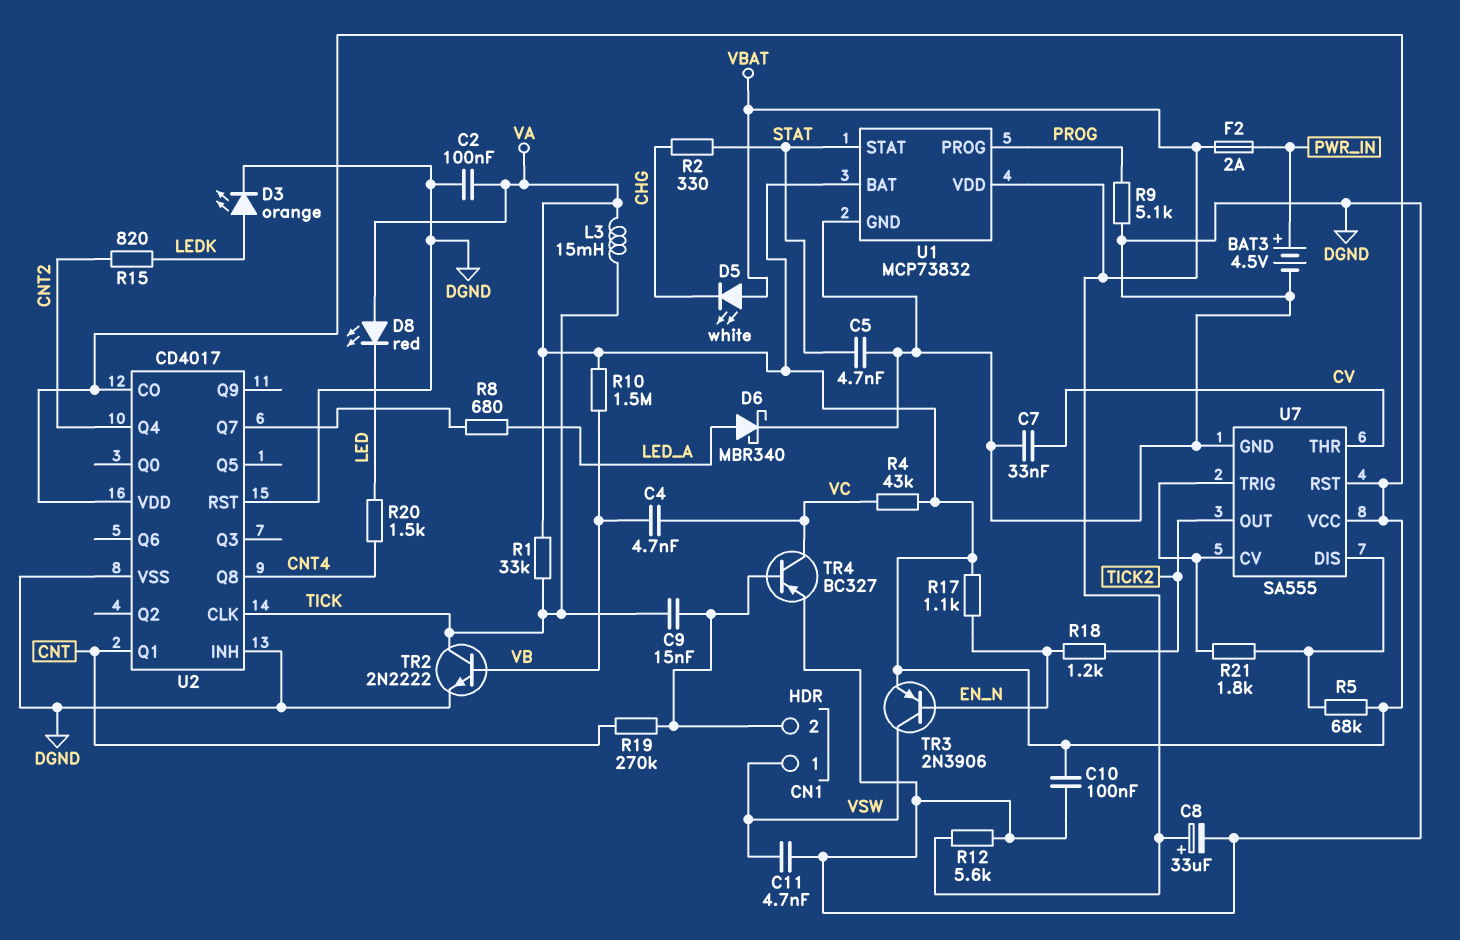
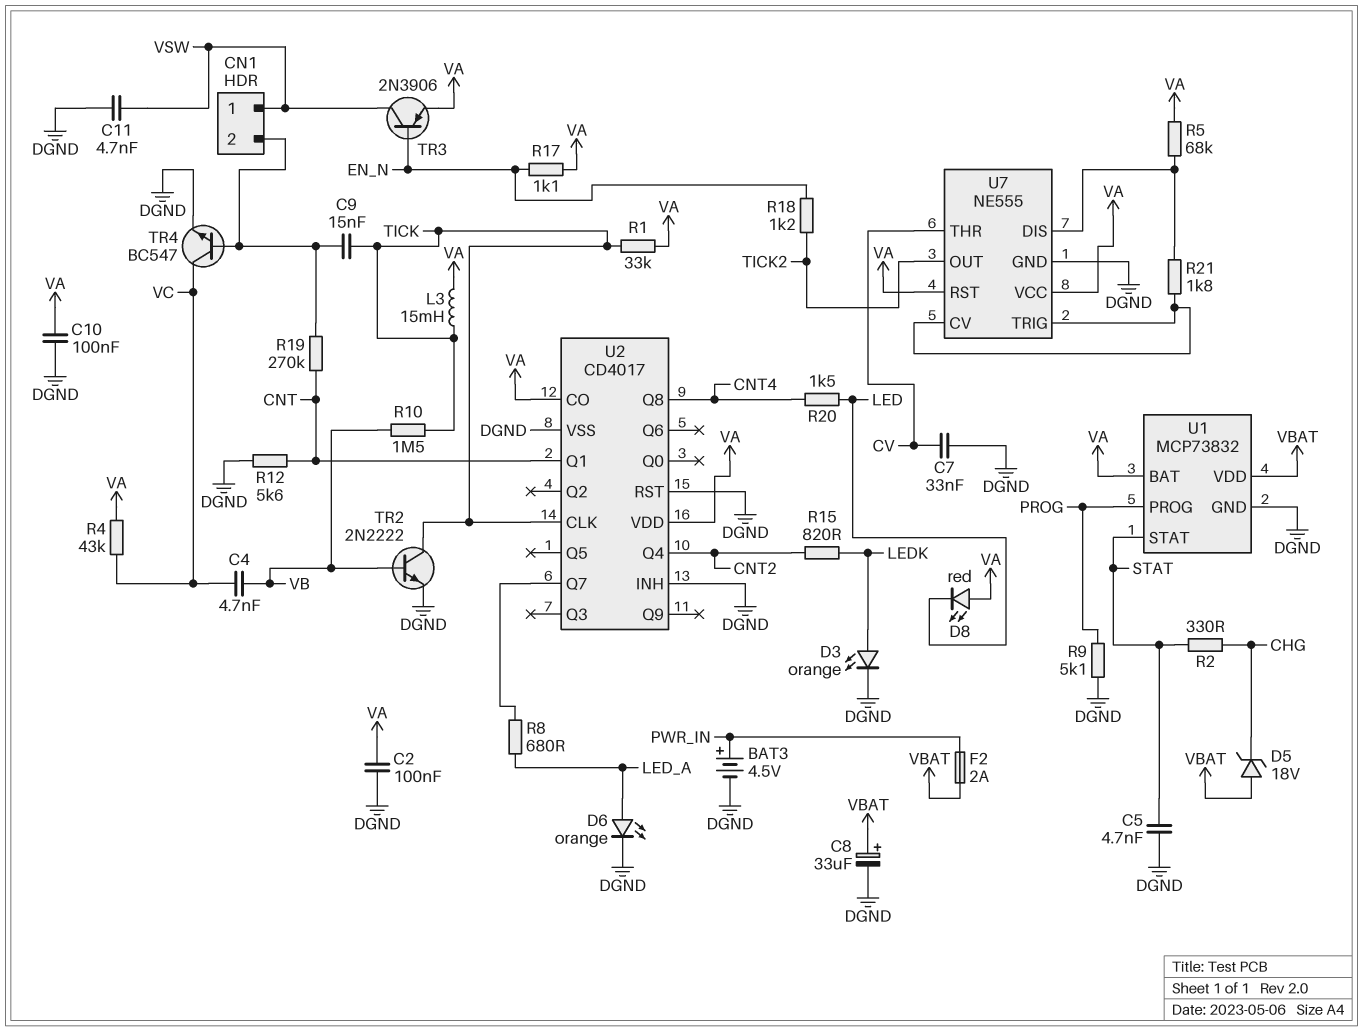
D5: LED white (A VBAT, K CHG) -> zener 18V (A VBAT, K CHG)
D6: schottky MBR340 (A LED_A, K DGND) -> LED orange (A LED_A, K DGND)
R10: 1.5M (VA, VB) -> 1.5M (TICK, VB)
R12: 5.6k (DGND, VBAT) -> 5.6k (CNT, DGND)
TR4: PNP BC327 (B CN1/2, C VC, E DGND) -> NPN BC547 (B CN1/2, C VC, E DGND)
U7: SA555 -> NE555

